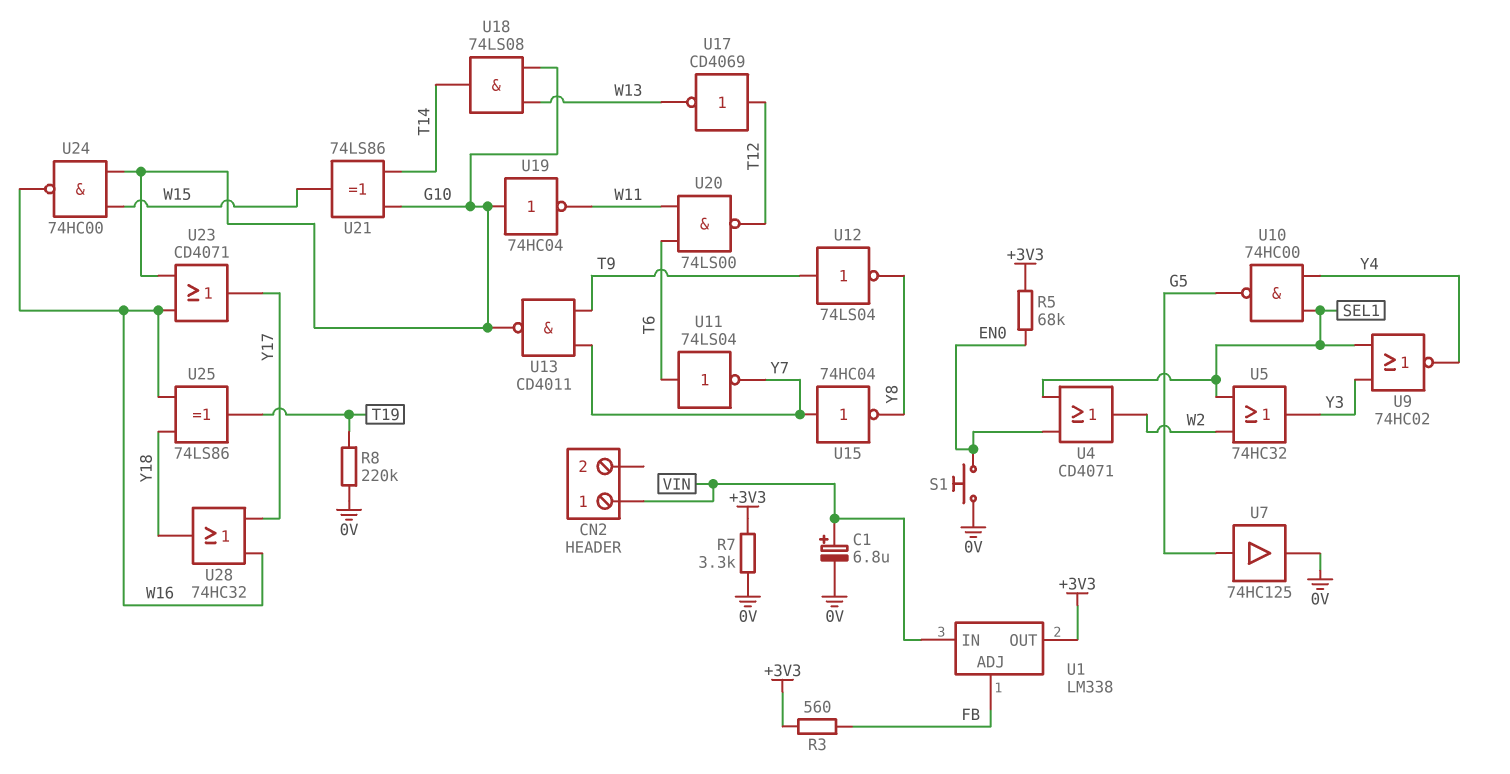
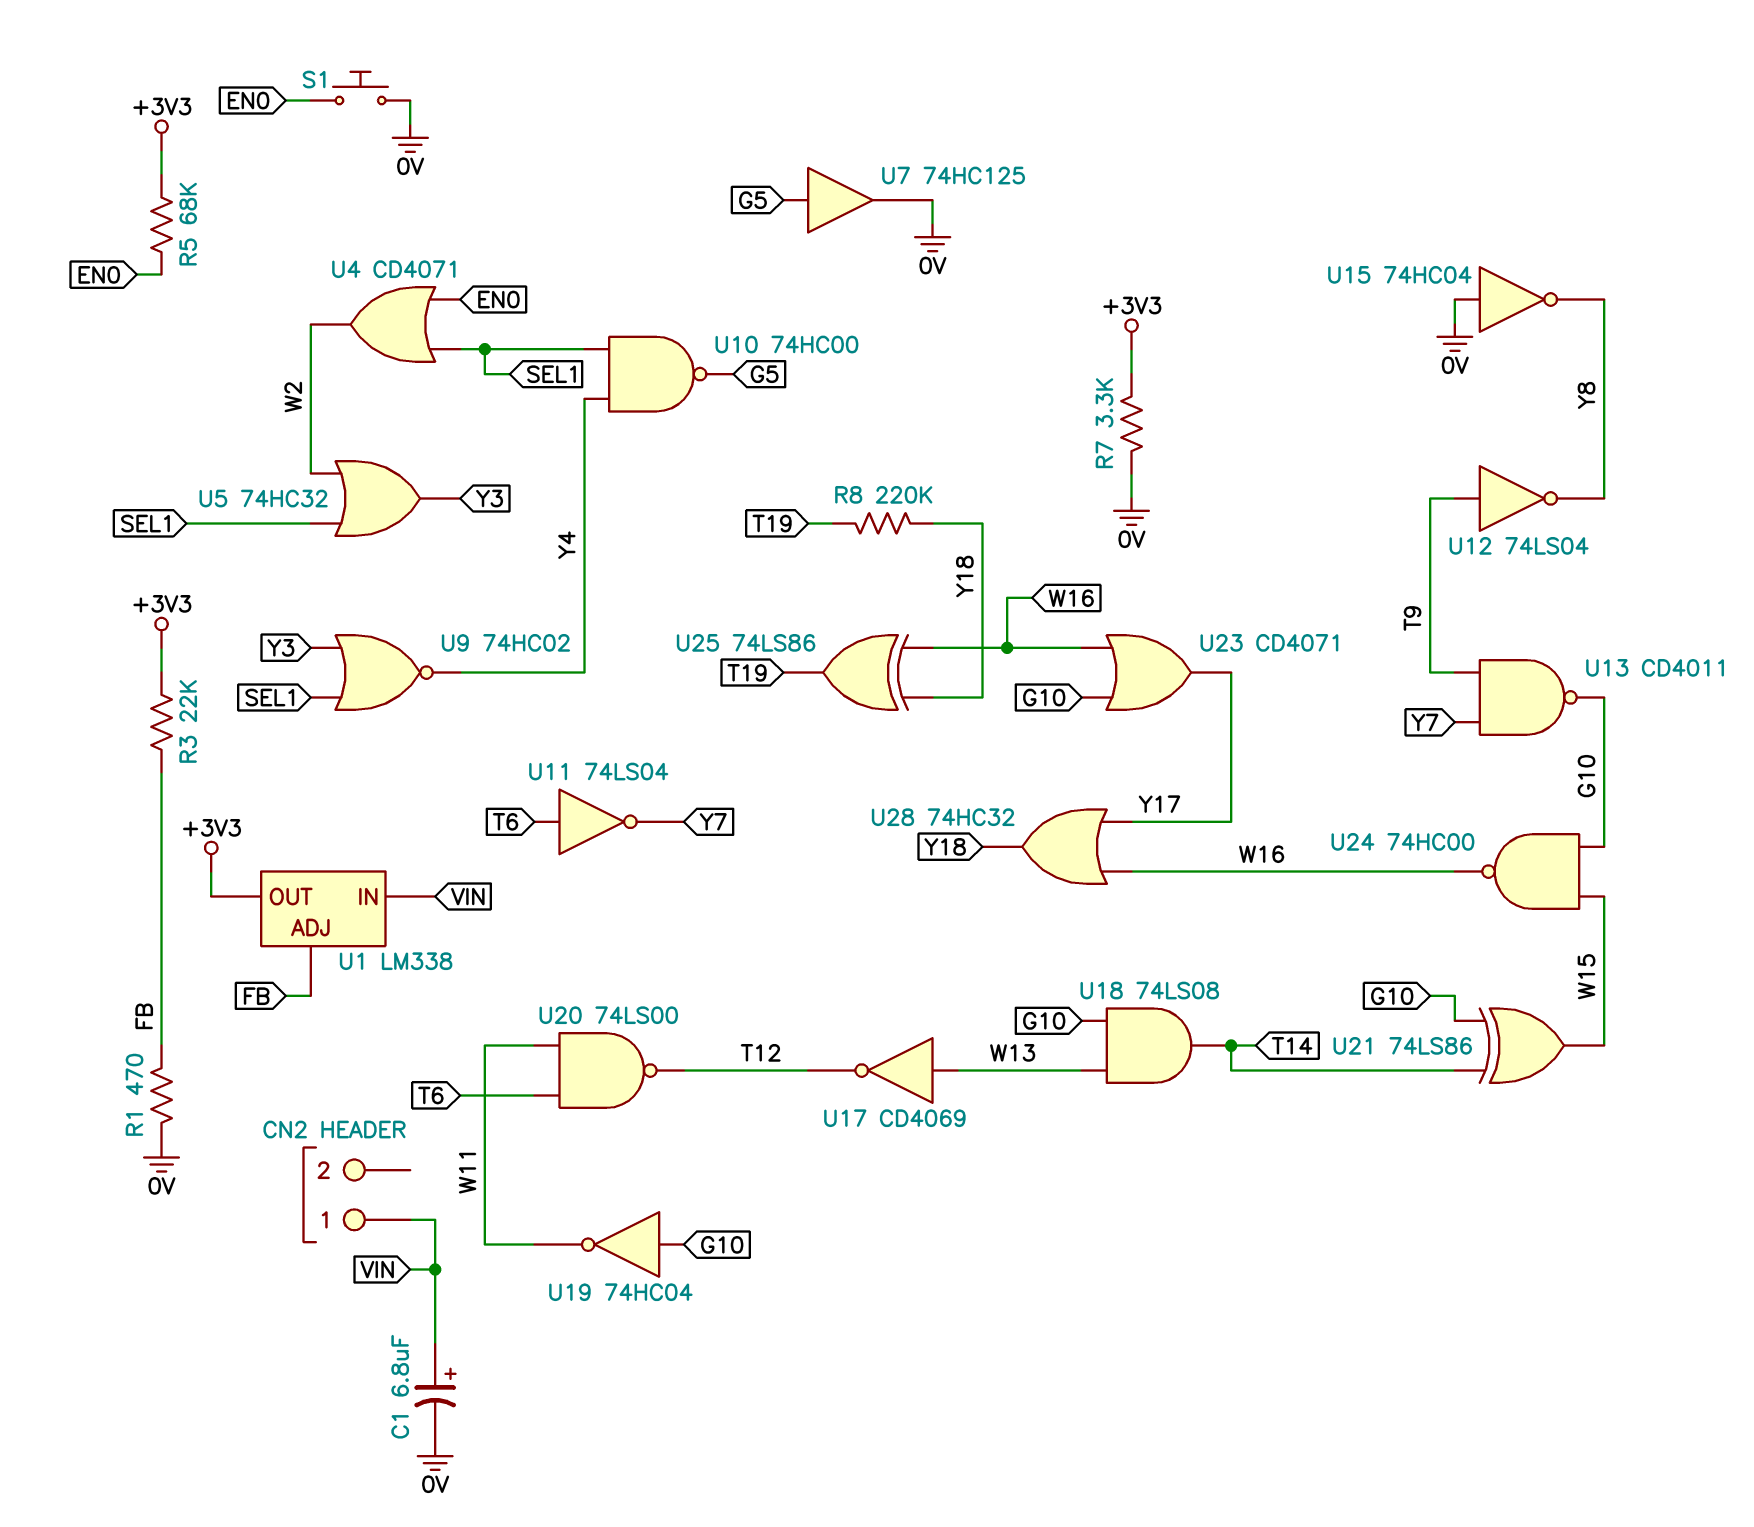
R1: none -> 470 (0V, FB)
R3: 560 (+3V3, FB) -> 22k (+3V3, FB)
R8: 220k (0V, T19) -> 220k (T19, Y18)
U15: NOT 74HC04 (in Y7, out Y8) -> NOT 74HC04 (in 0V, out Y8)
U17: NOT CD4069 (in T12, out W13) -> NOT CD4069 (in W13, out T12)

